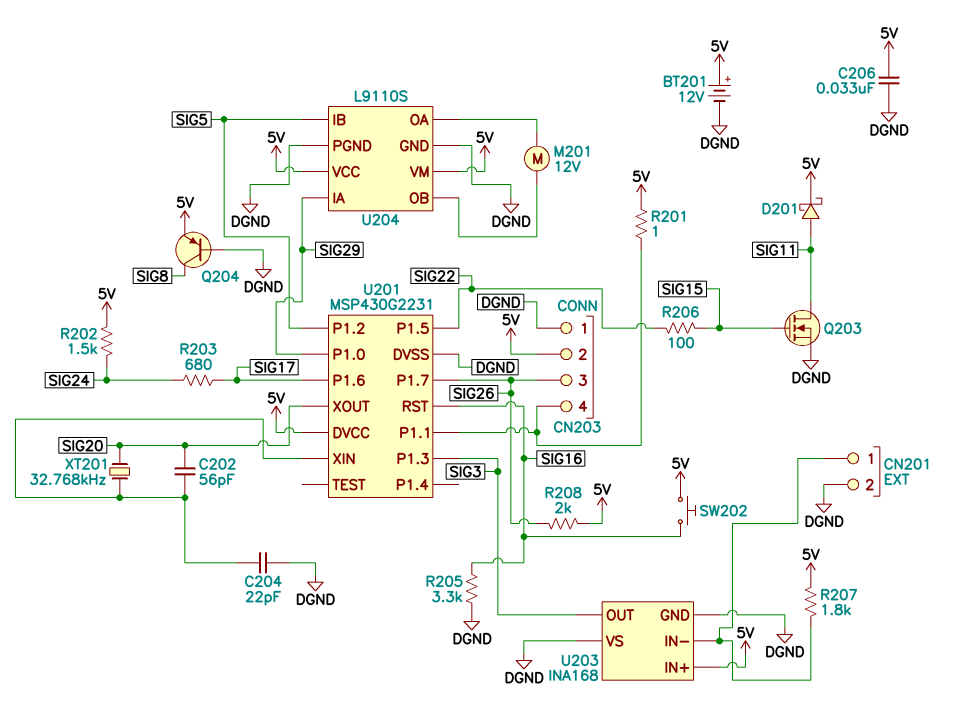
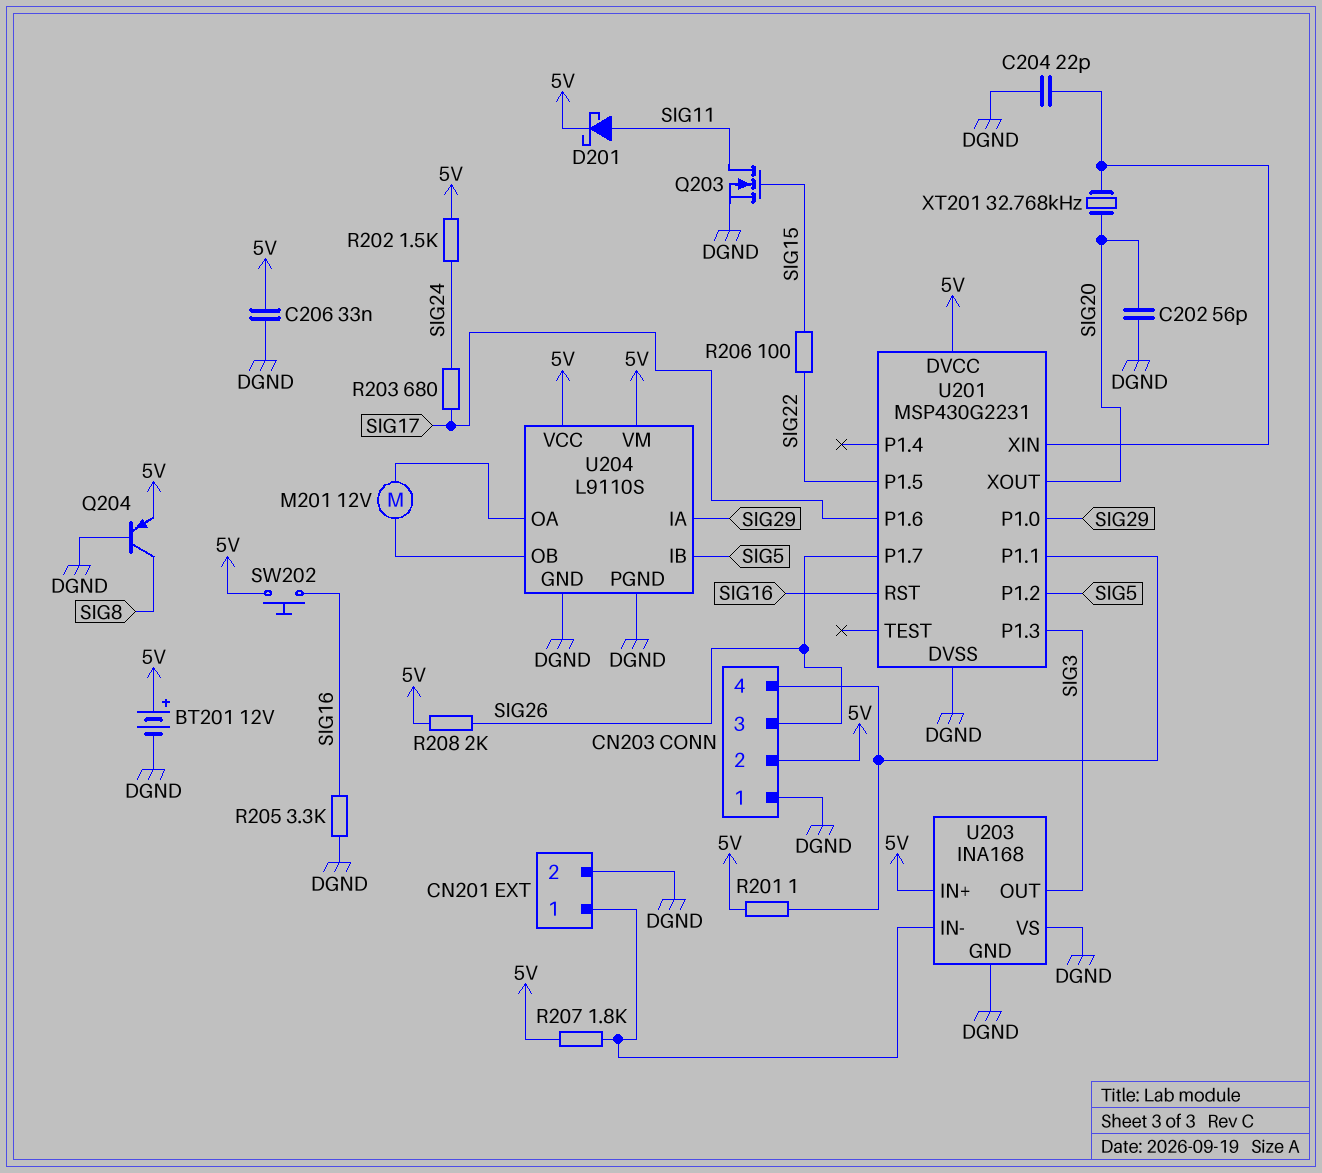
C202: 56pF (SIG20, U201/XIN) -> 56pF (DGND, SIG20)

